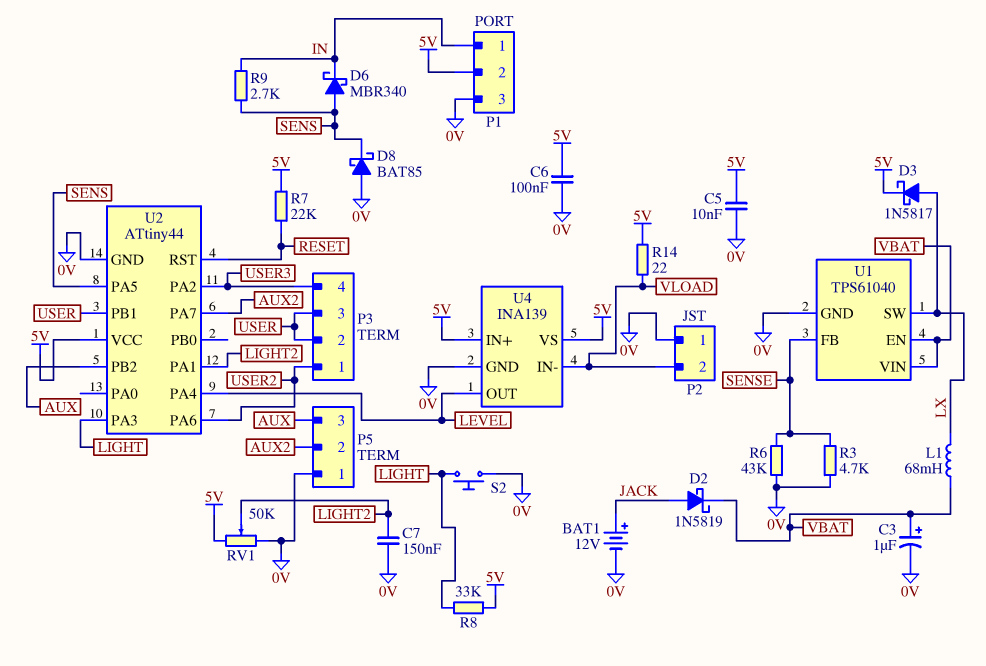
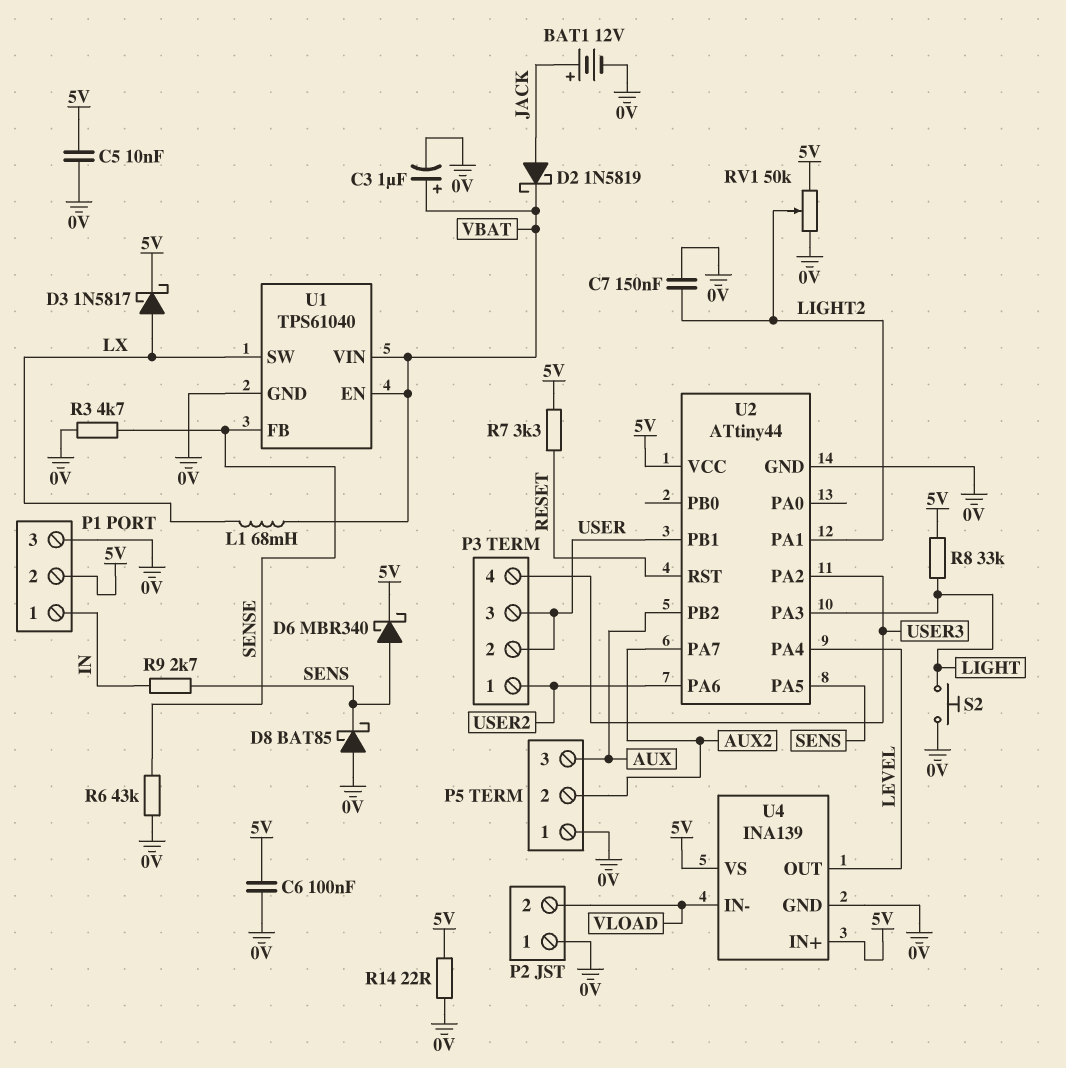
D6: schottky MBR340 (A SENS, K IN) -> schottky MBR340 (A SENS, K 5V)
R7: 22k (5V, RESET) -> 3.3k (5V, RESET)
R14: 22 (5V, VLOAD) -> 22 (0V, 5V)

